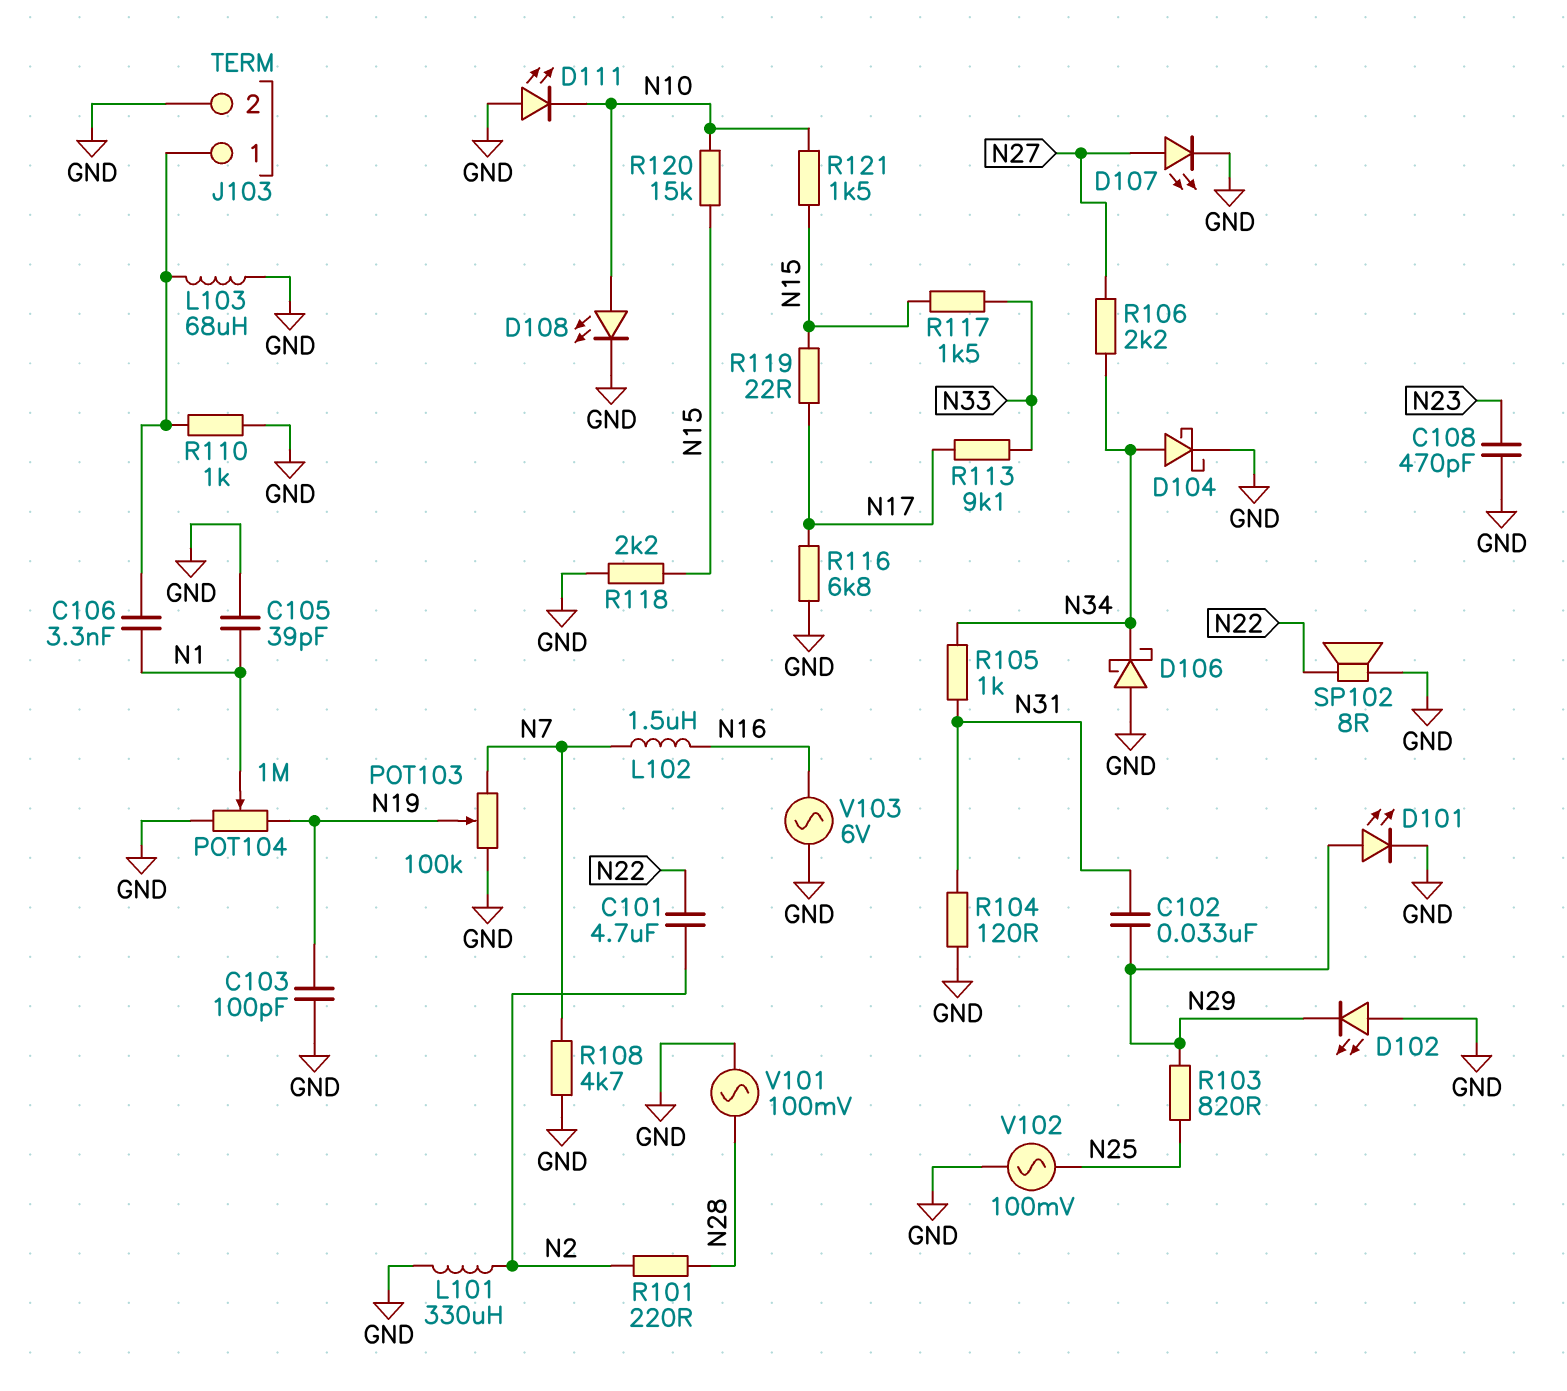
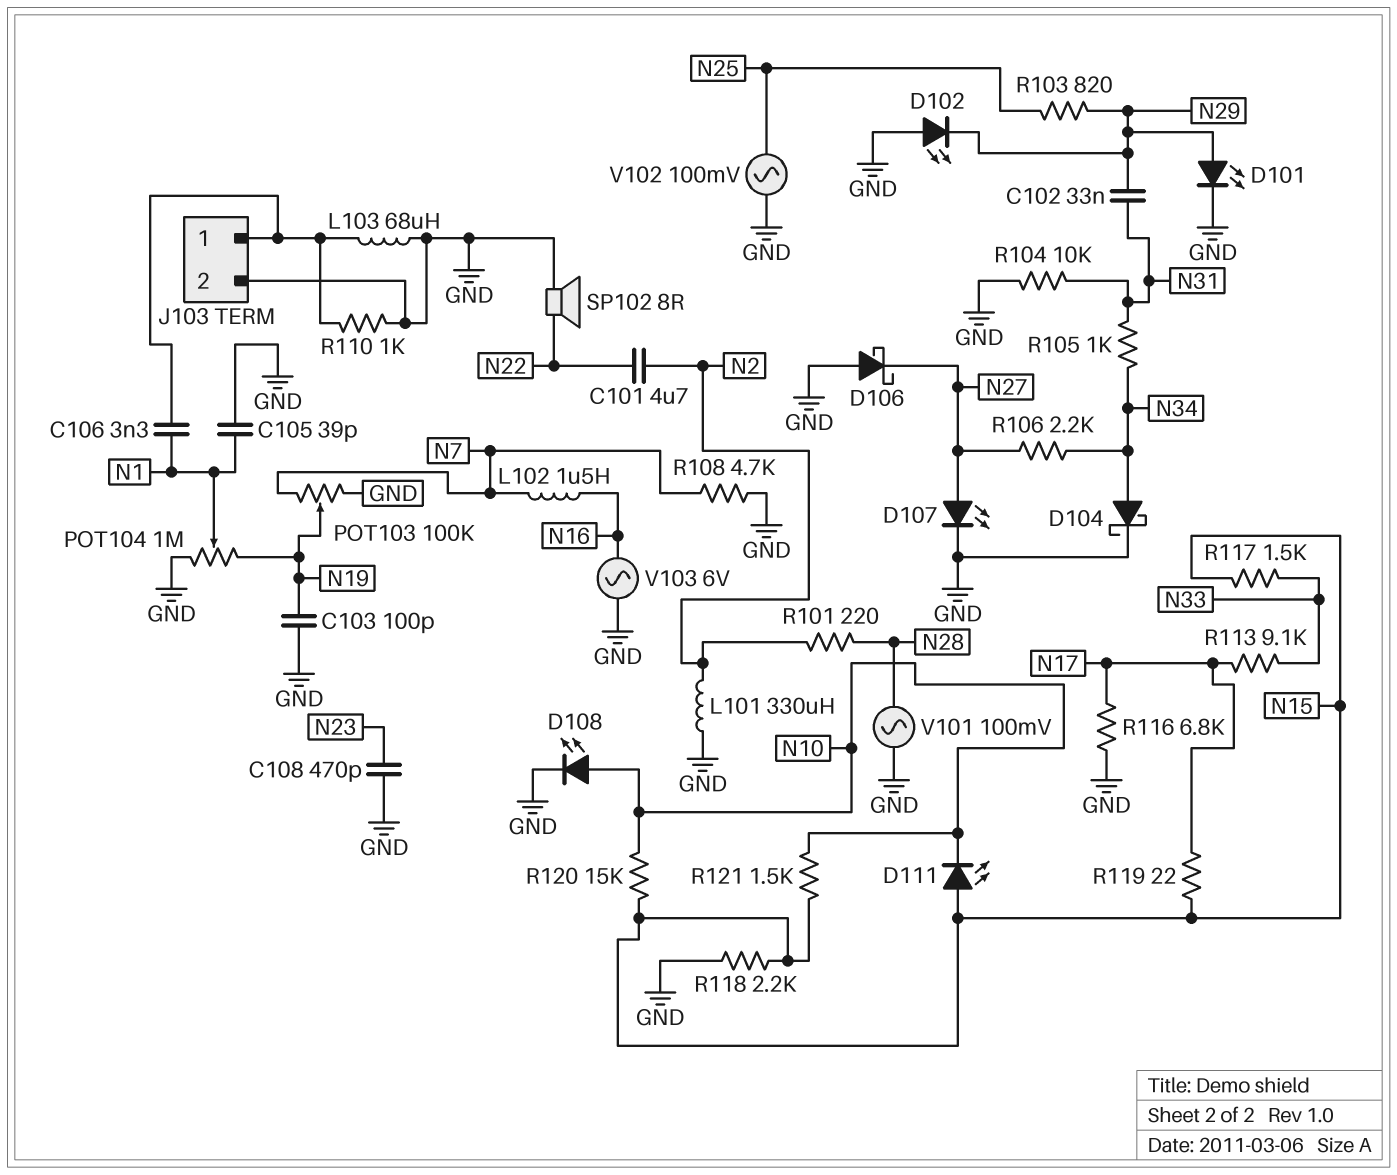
D106: schottky (A GND, K N34) -> schottky (A GND, K N27)
D111: LED (A GND, K N10) -> LED (A N15, K N10)
R104: 120 (GND, N31) -> 10k (GND, N31)

